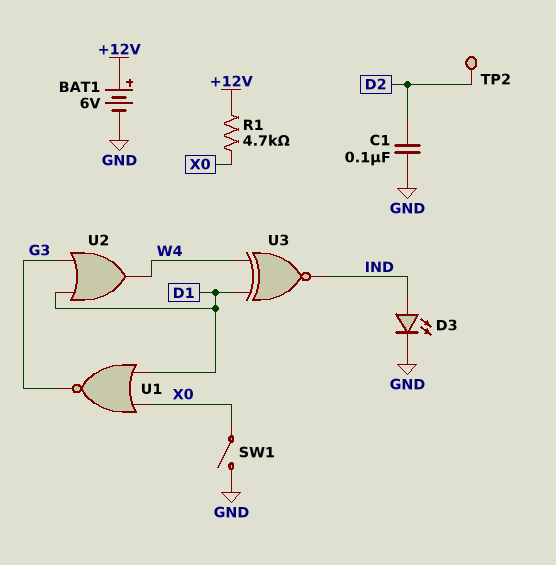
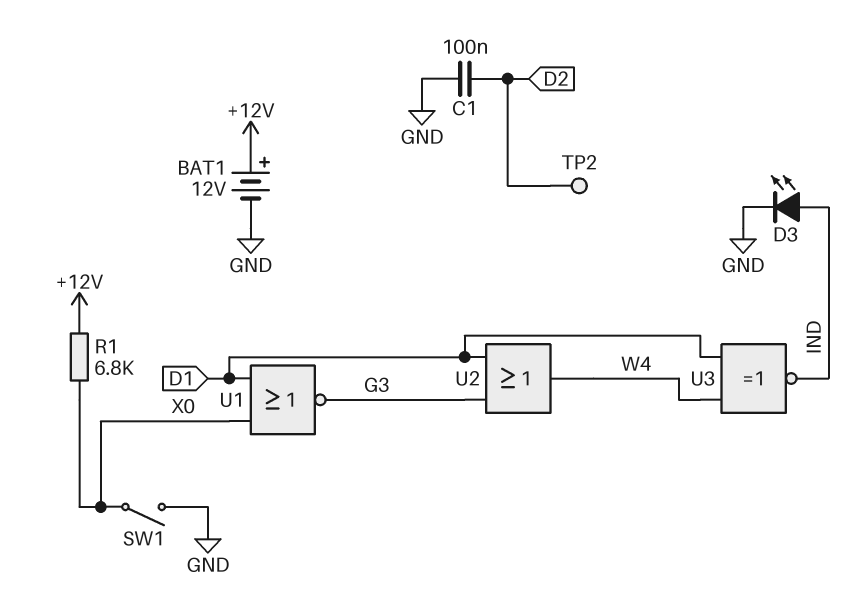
BAT1: 6V (plus +12V, minus GND) -> 12V (plus +12V, minus GND)
R1: 4.7k (+12V, X0) -> 6.8k (+12V, X0)

